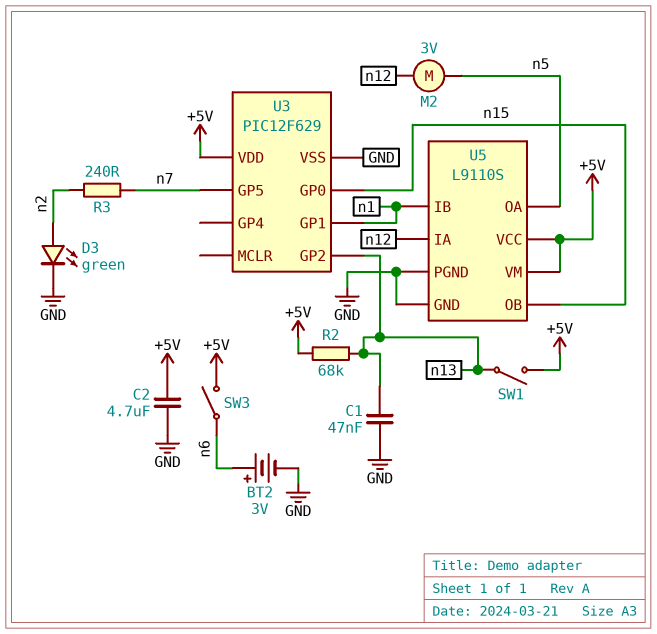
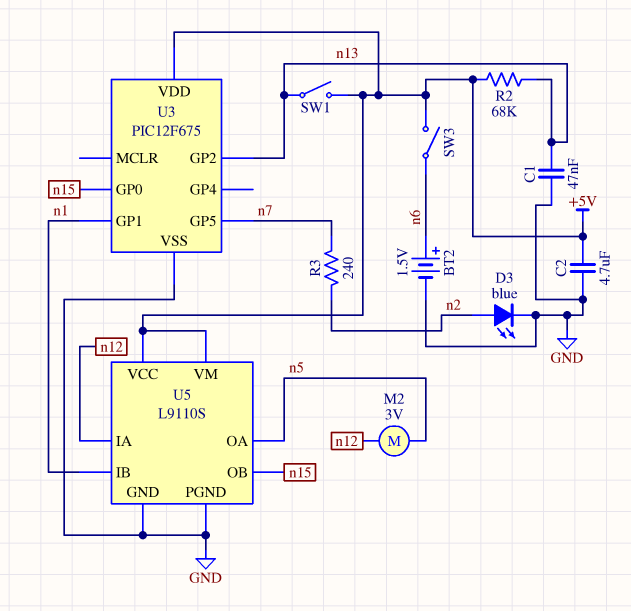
BT2: 3V (plus n6, minus GND) -> 1.5V (plus n6, minus GND)
D3: LED green (A n2, K GND) -> LED blue (A n2, K GND)
U3: PIC12F629 -> PIC12F675

